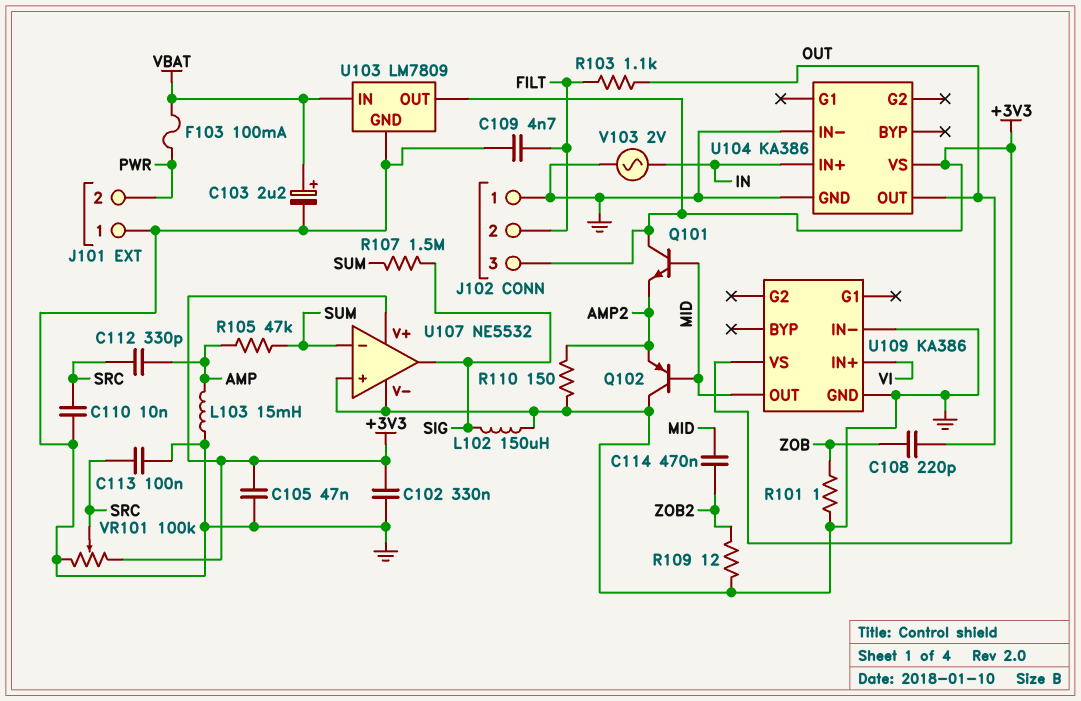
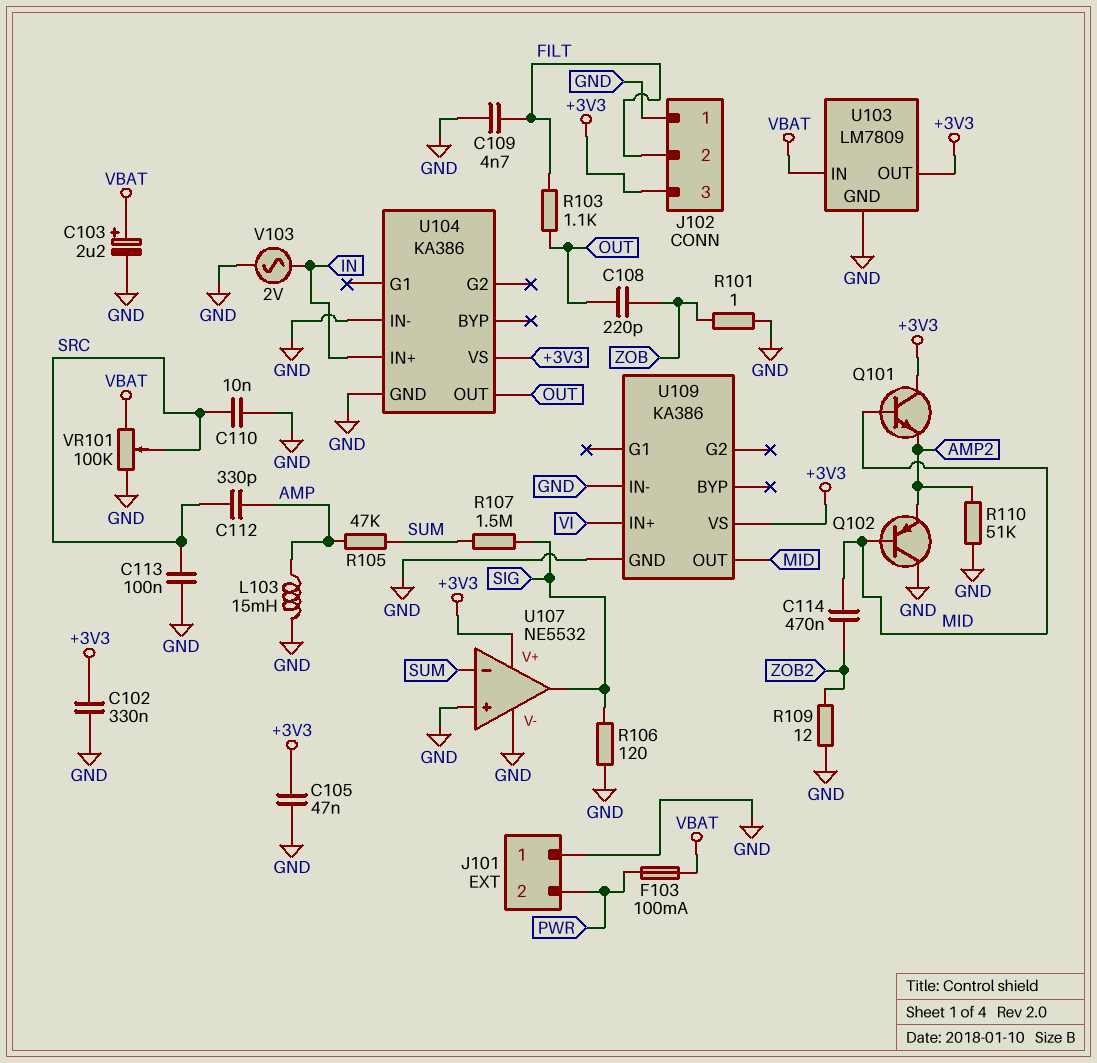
L102: 150uH (GND, SIG) -> none
R106: none -> 120 (GND, SIG)
R110: 150 (AMP2, GND) -> 51k (AMP2, GND)
VR101: 100k (+3V3, GND, wiper SRC) -> 100k (GND, VBAT, wiper SRC)

